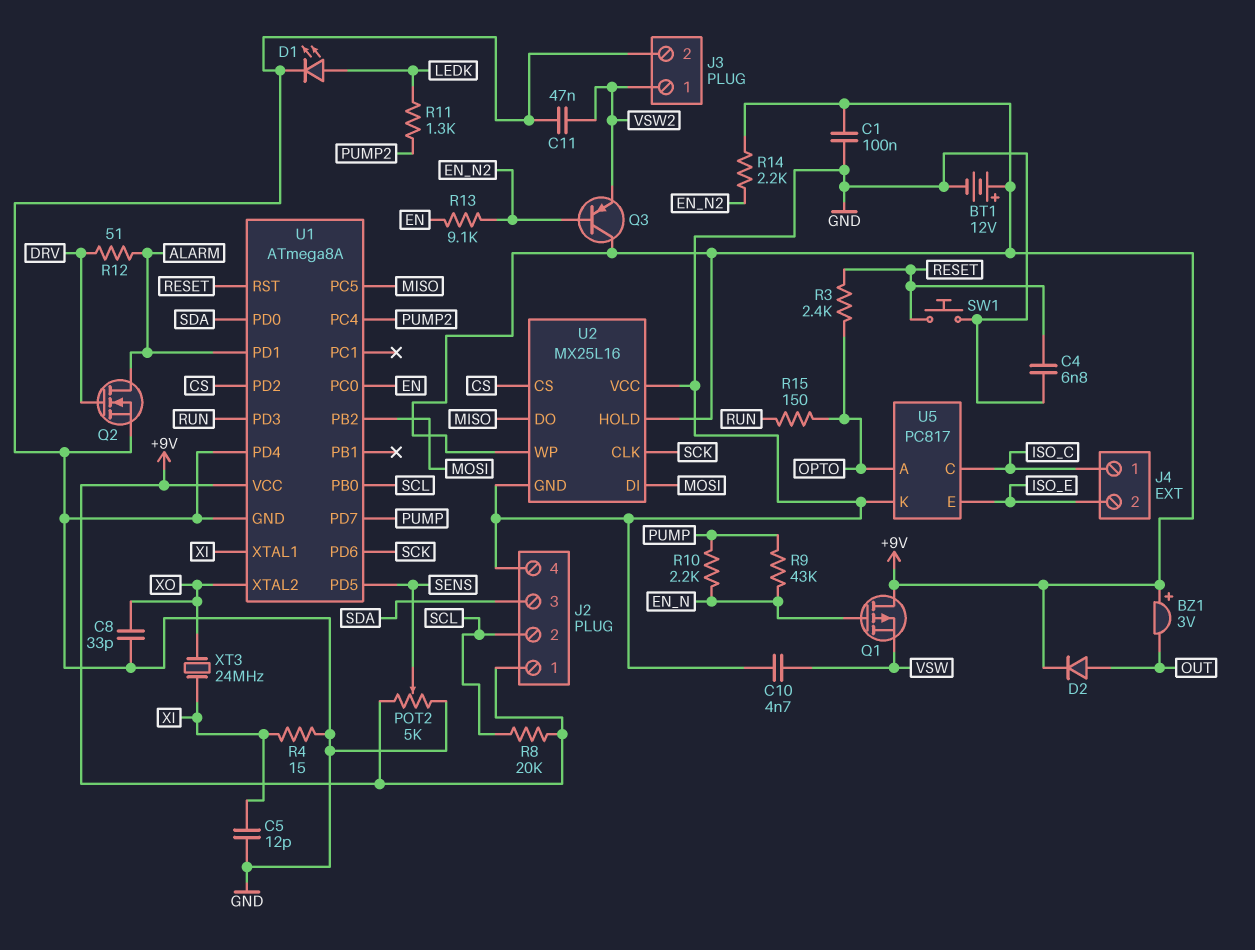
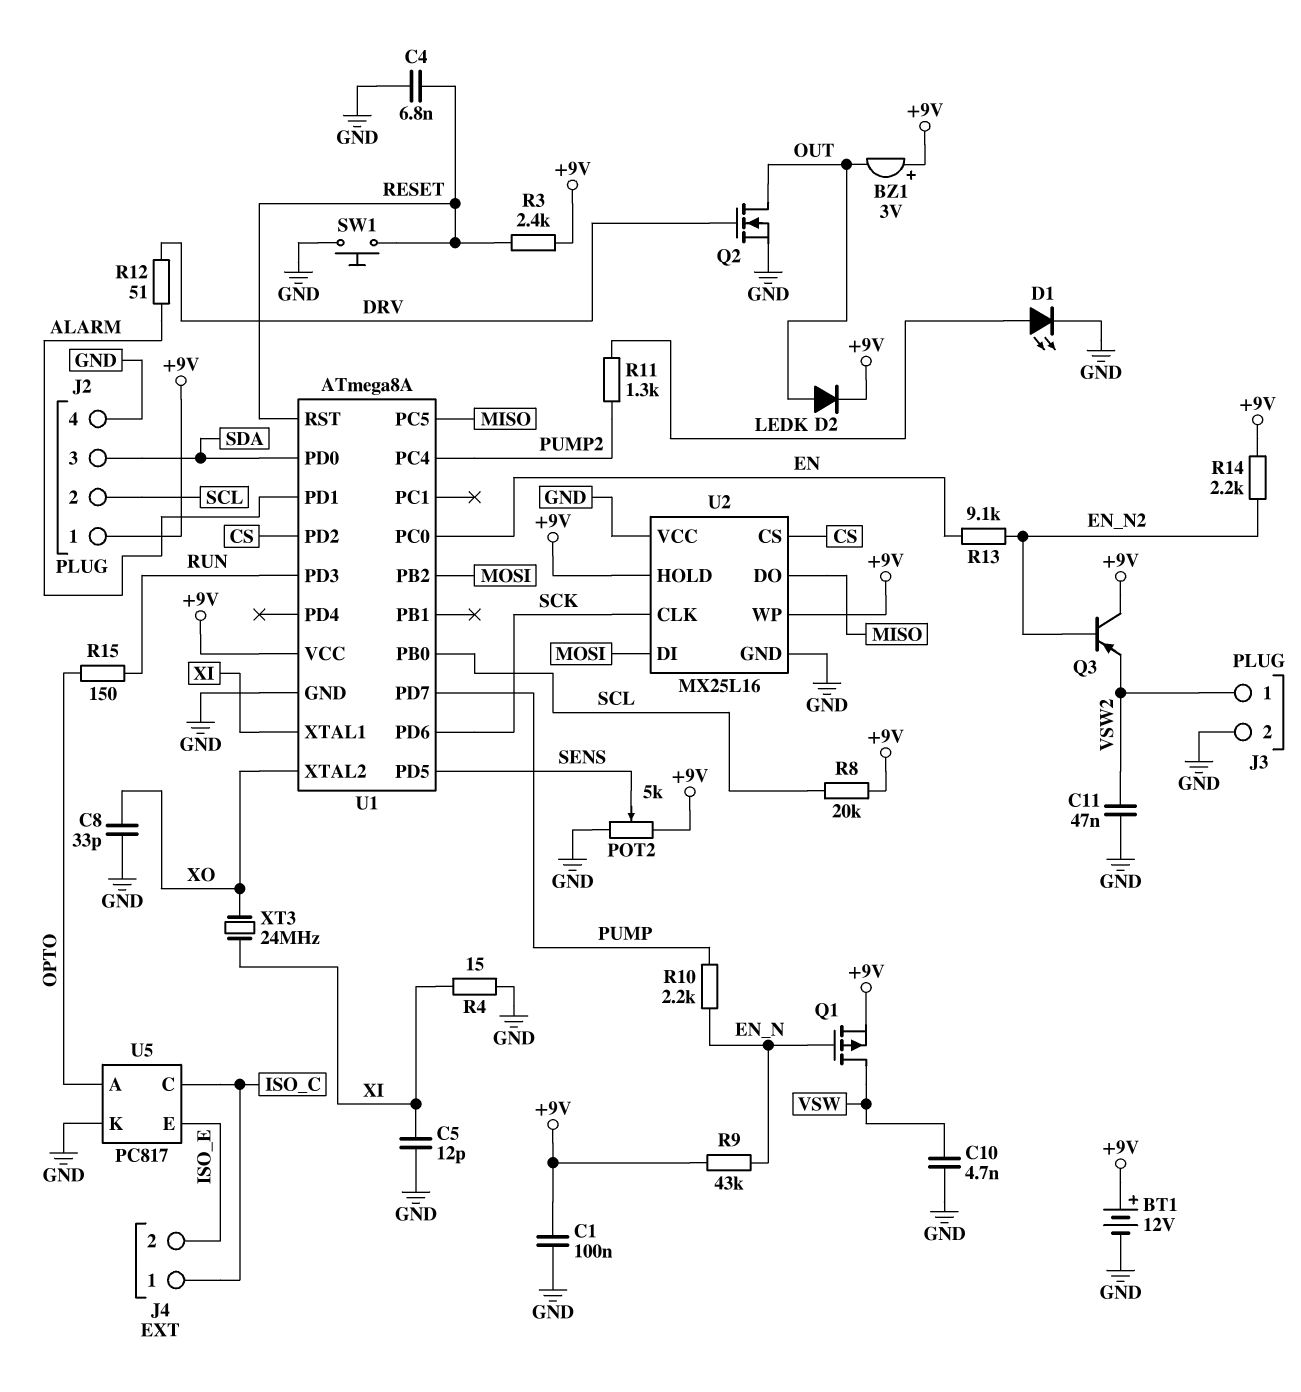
Q1: PMOS (G EN_N, D +9V, S VSW) -> PMOS (G EN_N, D VSW, S +9V)
Q2: NMOS (G DRV, D ALARM, S GND) -> NMOS (G DRV, D OUT, S GND)
R3: 2.4k (OPTO, RESET) -> 2.4k (+9V, RESET)
R9: 43k (EN_N, PUMP) -> 43k (+9V, EN_N)
U1 pin PD4: GND -> none

